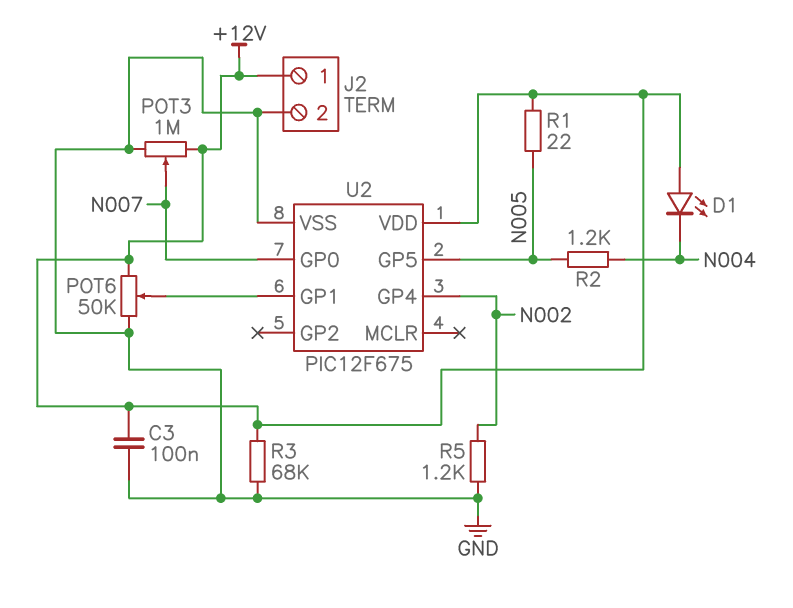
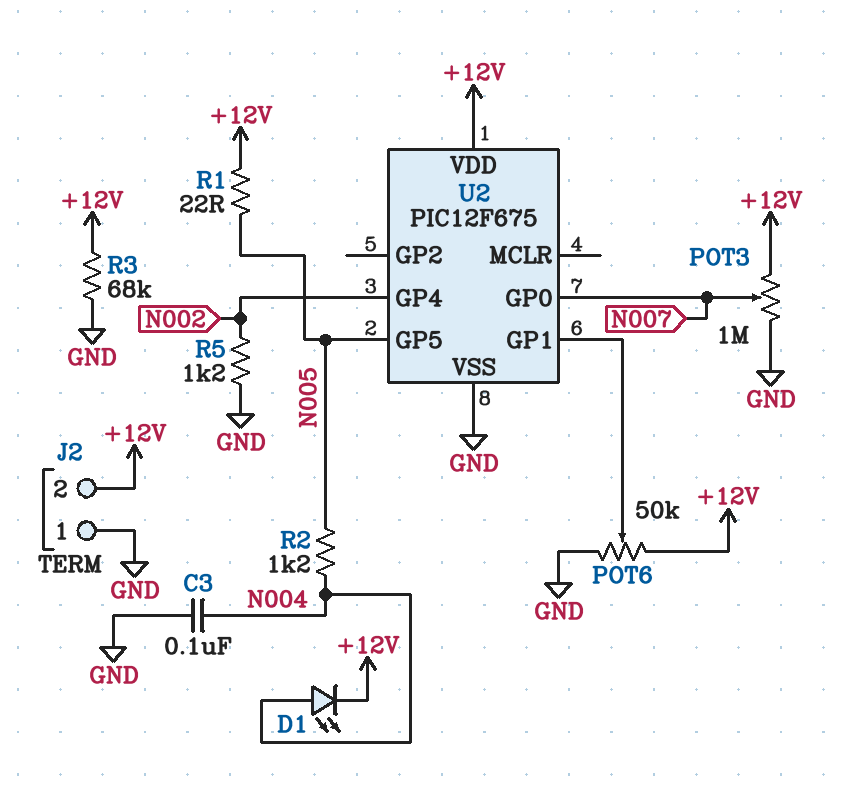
C3: 100nF (+12V, GND) -> 100nF (GND, N004)
D1: LED (A +12V, K N004) -> LED (A N004, K +12V)
J2 pin 1: +12V -> GND
J2 pin 2: GND -> +12V

